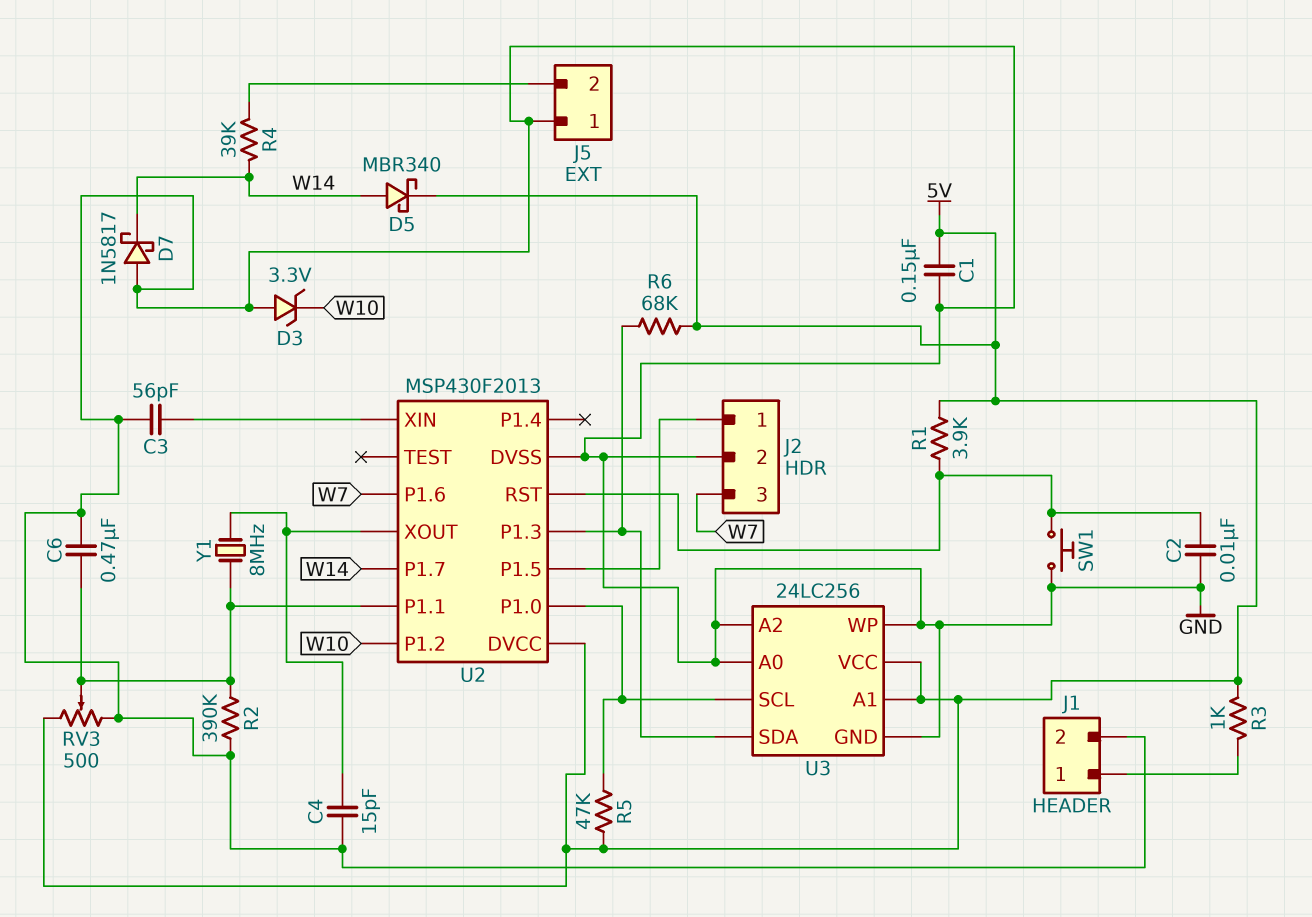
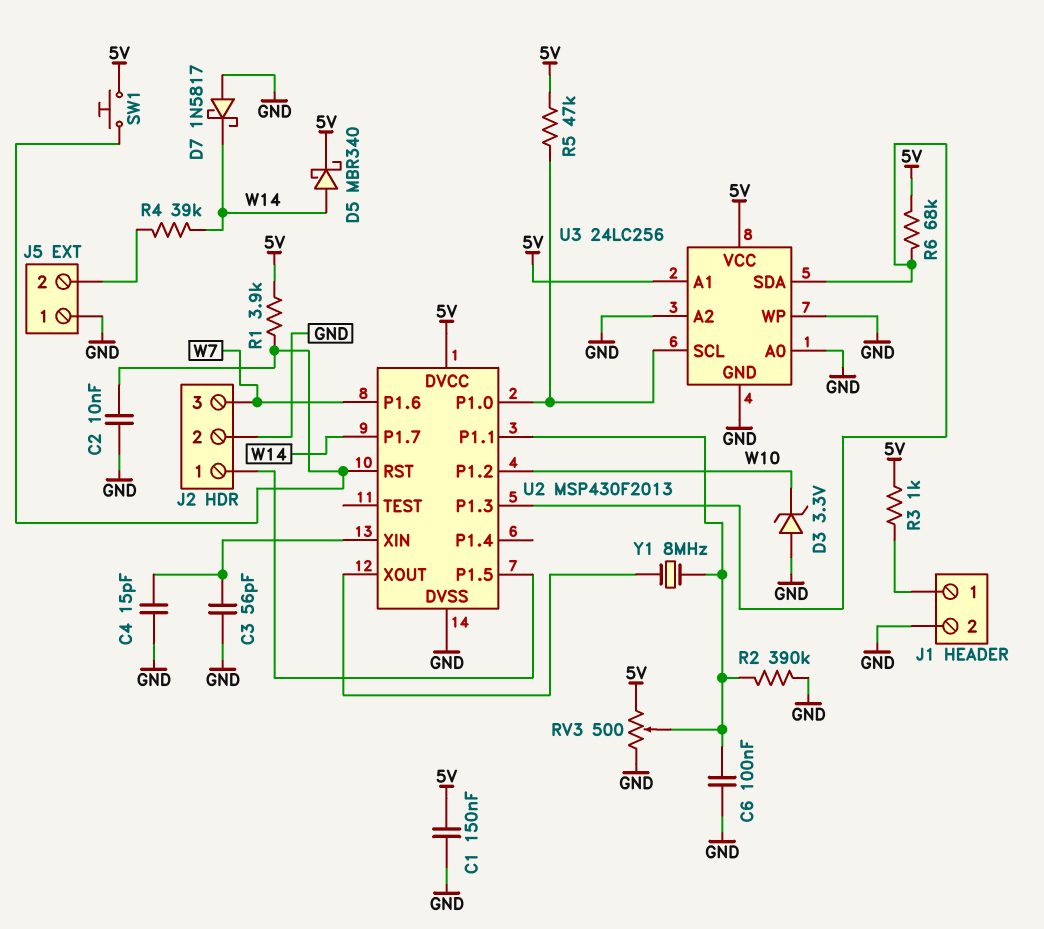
C4: 15pF (GND, U2/XOUT) -> 15pF (GND, U2/XIN)
C6: 470nF (GND, U2/P1.1) -> 100nF (GND, U2/P1.1)
SW1: button (GND, U2/RST) -> button (5V, U2/RST)

